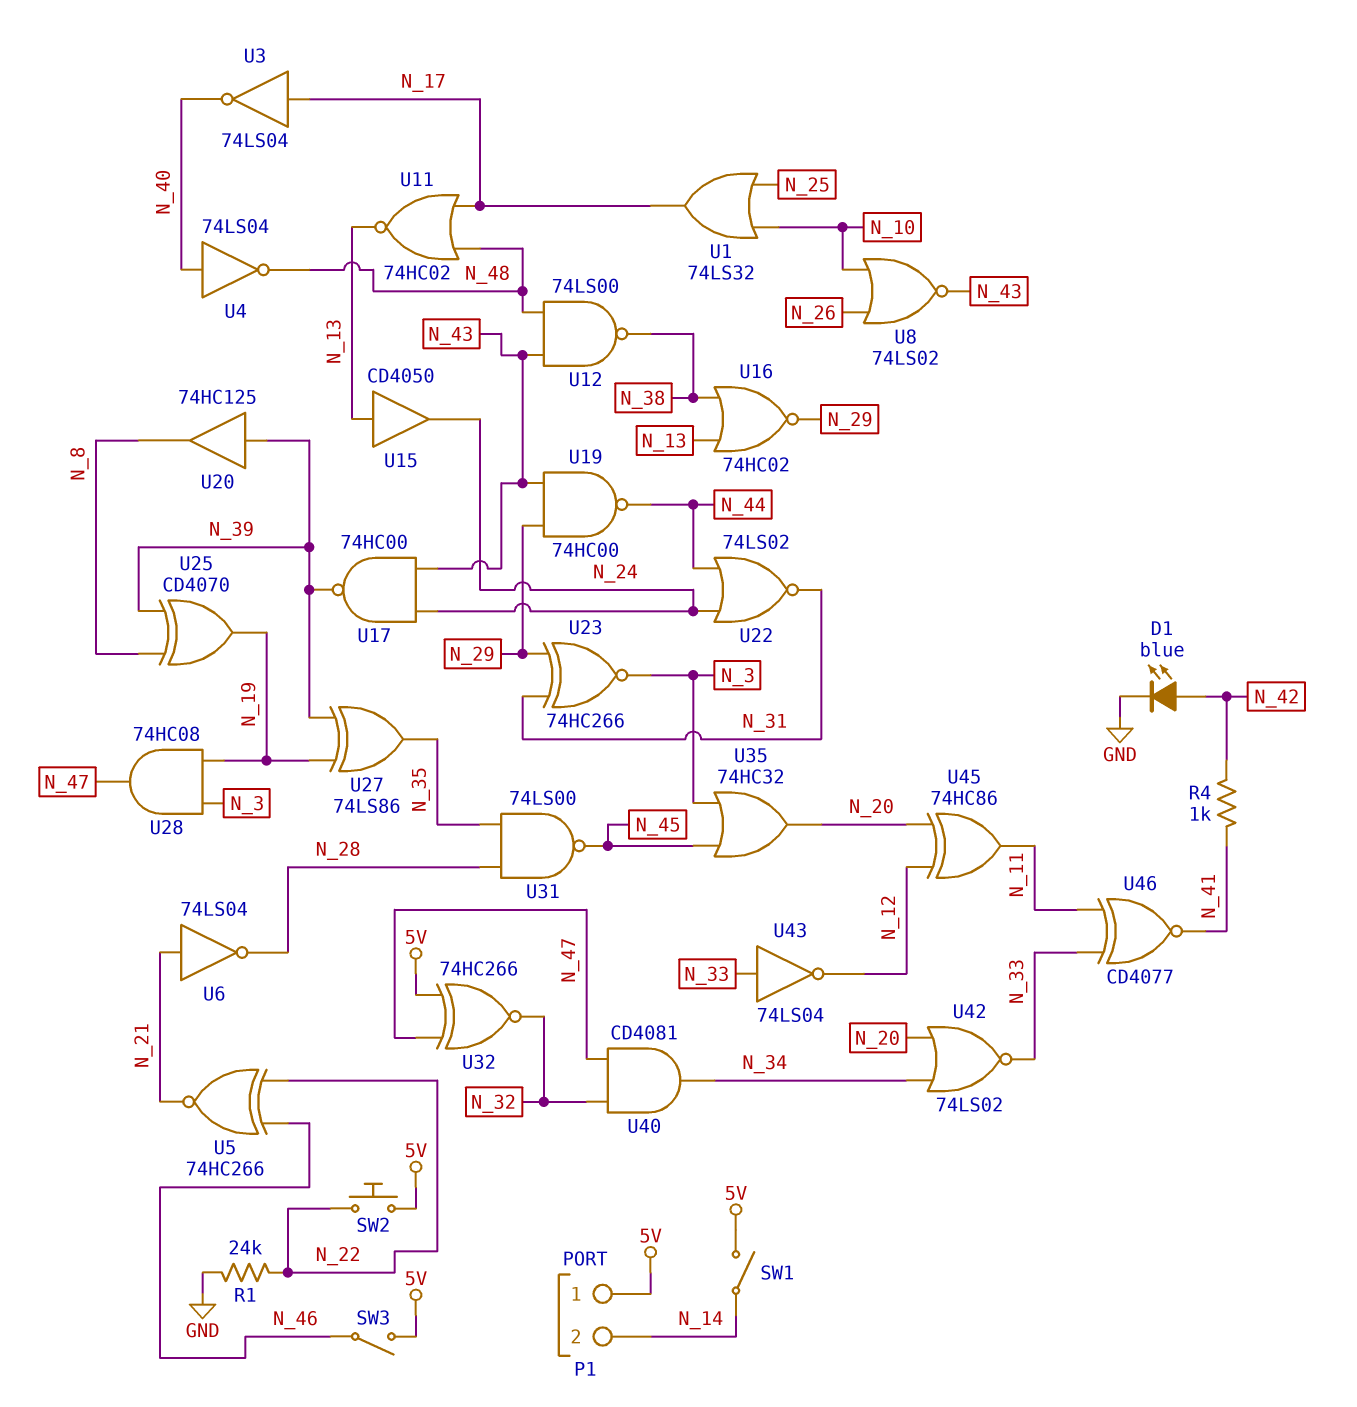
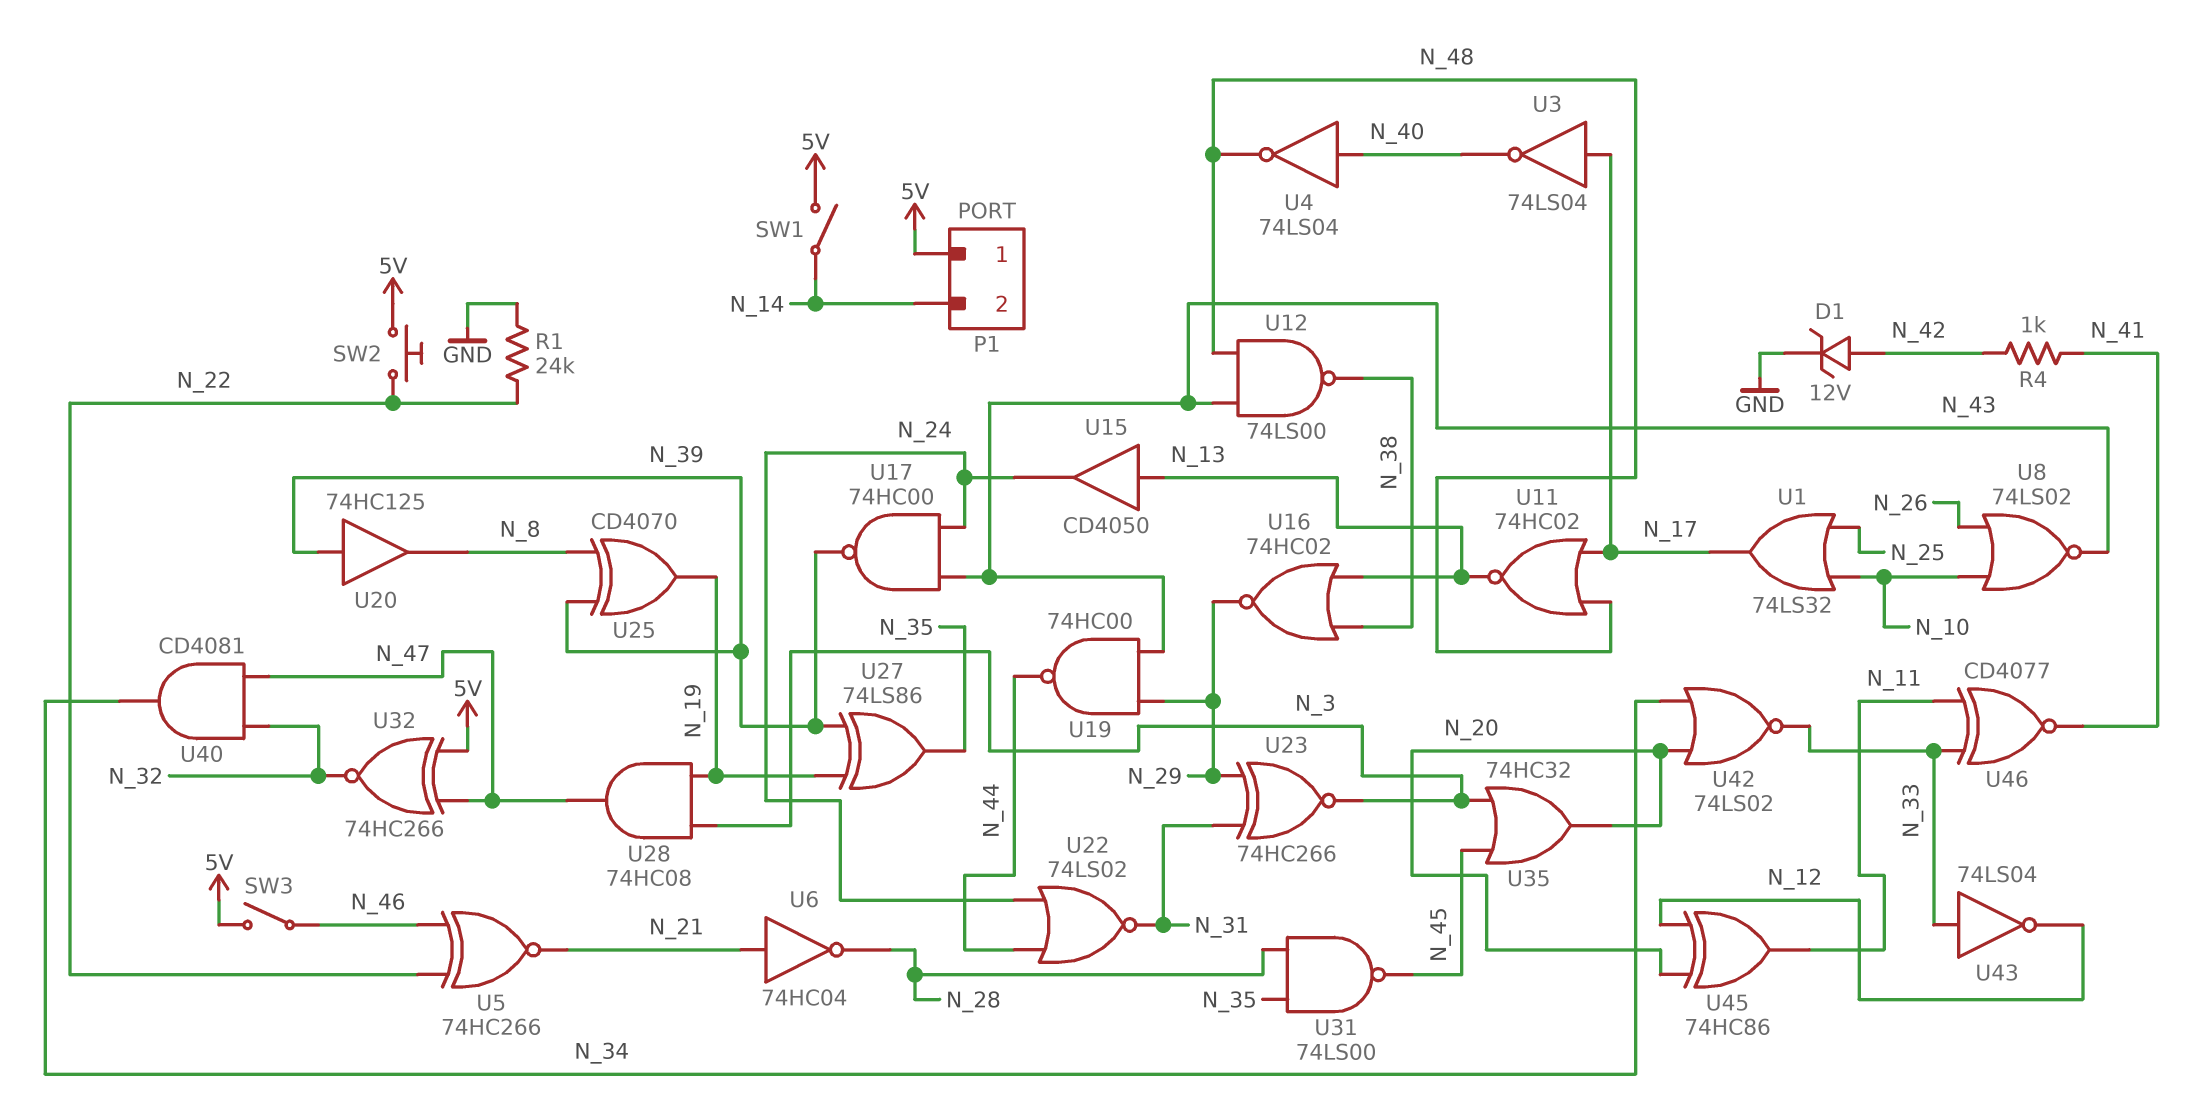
D1: LED blue (A N_42, K GND) -> zener 12V (A N_42, K GND)
U6: NOT 74LS04 (in N_21, out N_28) -> NOT 74HC04 (in N_21, out N_28)

